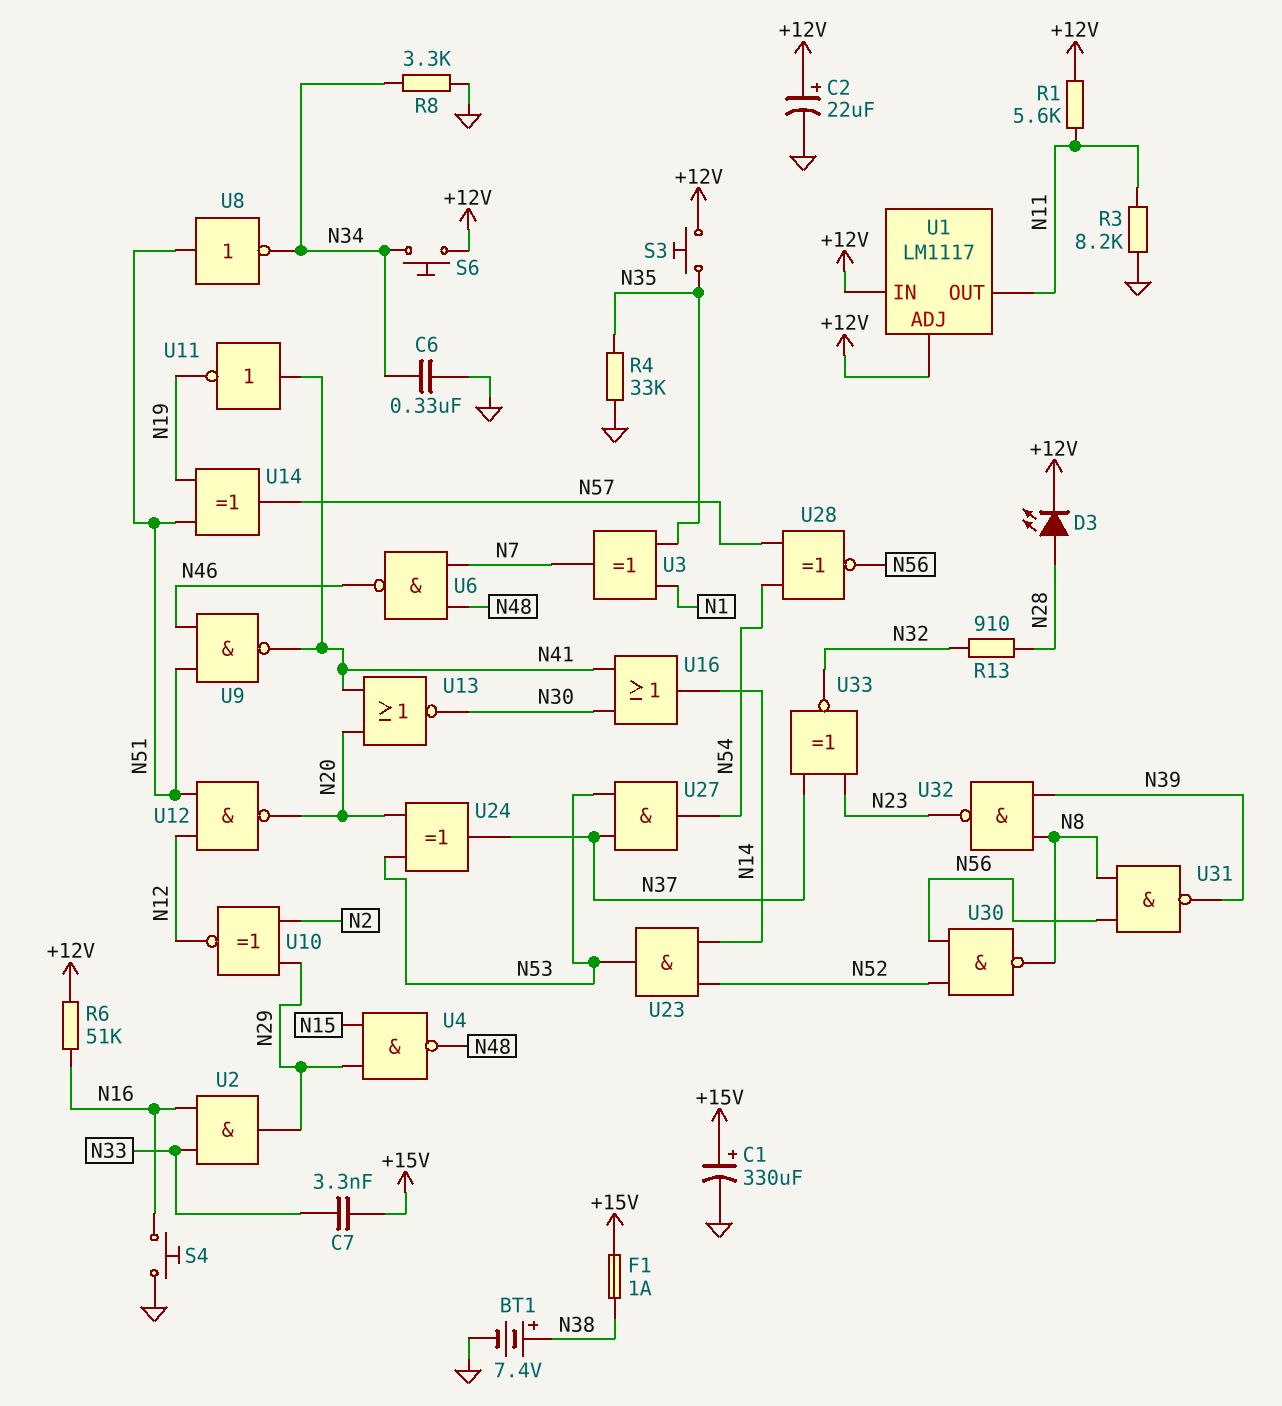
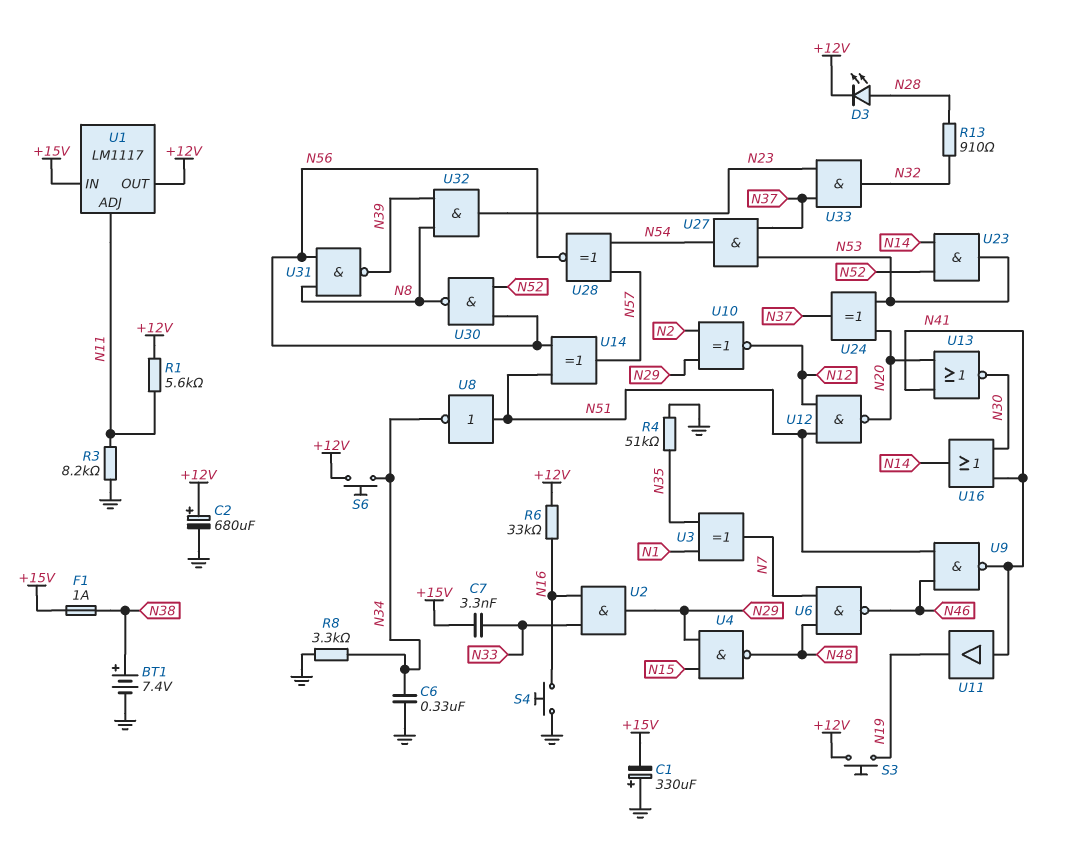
C1: 330uF (plus +15V, minus GND) -> 330uF (plus GND, minus +15V)
C2: 22uF (plus +12V, minus GND) -> 680uF (plus +12V, minus GND)
R4: 33k (GND, N35) -> 51k (GND, N35)
R6: 51k (+12V, N16) -> 33k (+12V, N16)
S3: button (+12V, N35) -> button (+12V, N19)
U1 pin ADJ: +12V -> N11
U1 pin IN: +12V -> +15V
U1 pin OUT: N11 -> +12V
U11: NOT (in N41, out N19) -> buffer (in N41, out N19)
U14: XOR (in N19, in N51, out N57) -> XOR (in N51, in N56, out N57)
U32: NAND (in N8, in N39, out N23) -> AND (in N8, in N39, out N23)
U33: XNOR (in N23, in N37, out N32) -> AND (in N23, in N37, out N32)

